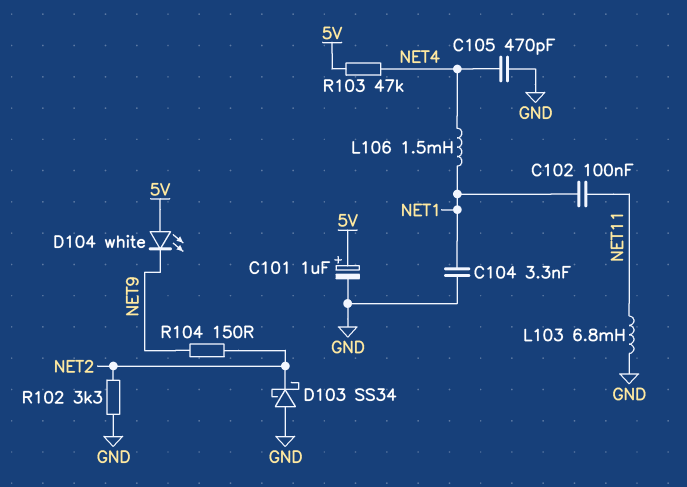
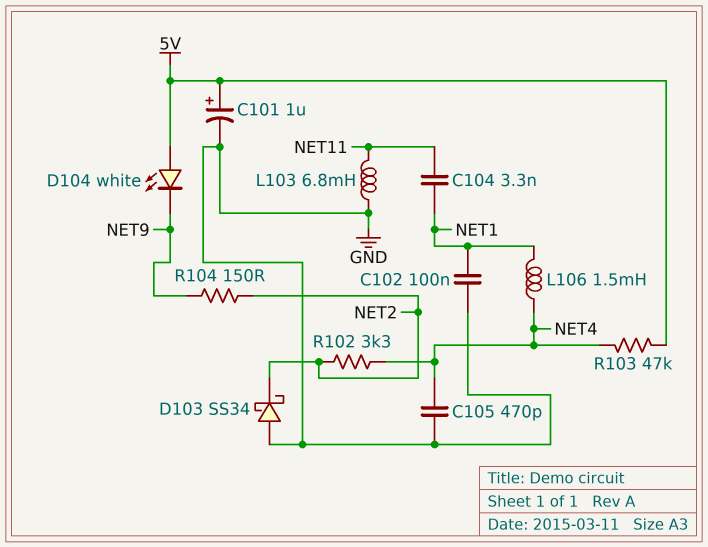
C102: 100nF (NET1, NET11) -> 100nF (GND, NET1)
C104: 3.3nF (GND, NET1) -> 3.3nF (NET1, NET11)
R102: 3.3k (GND, NET2) -> 3.3k (NET2, NET4)

